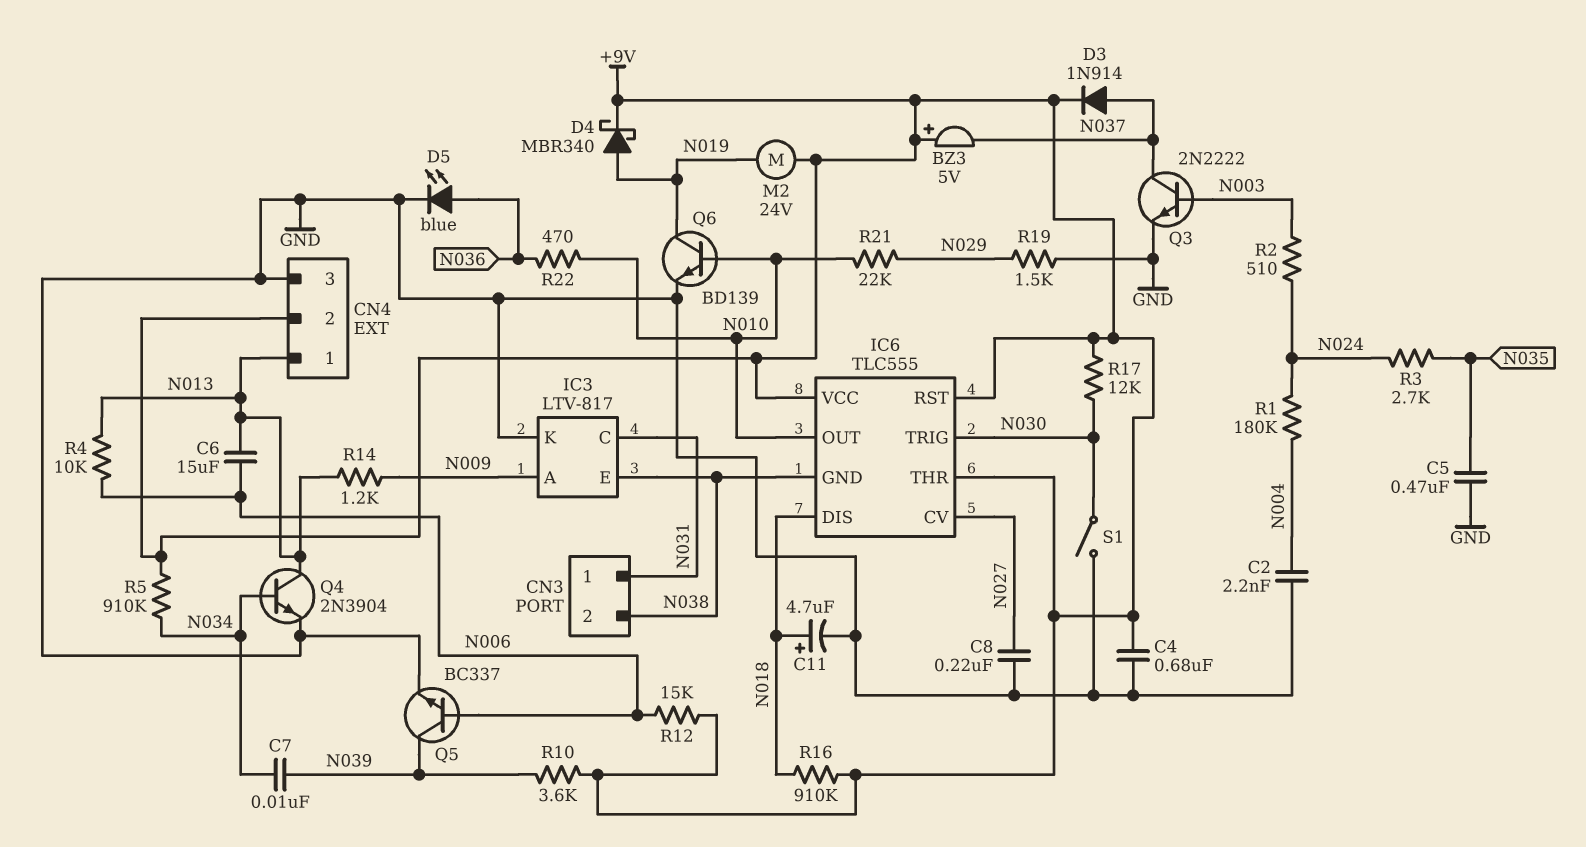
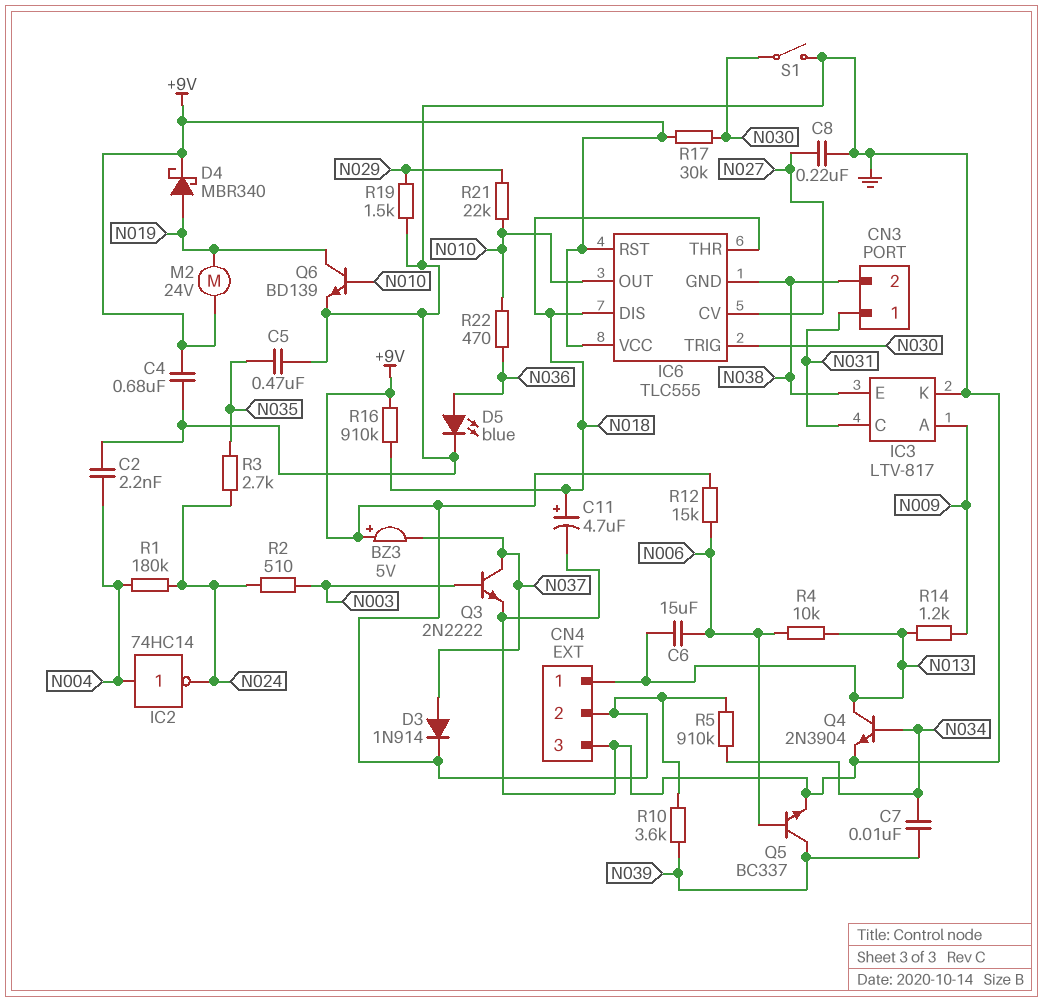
IC2: none -> NOT 74HC14 (in N004, out N024)
IC6 pin THR: +9V -> N018
R17: 12k (+9V, N030) -> 30k (+9V, N030)

